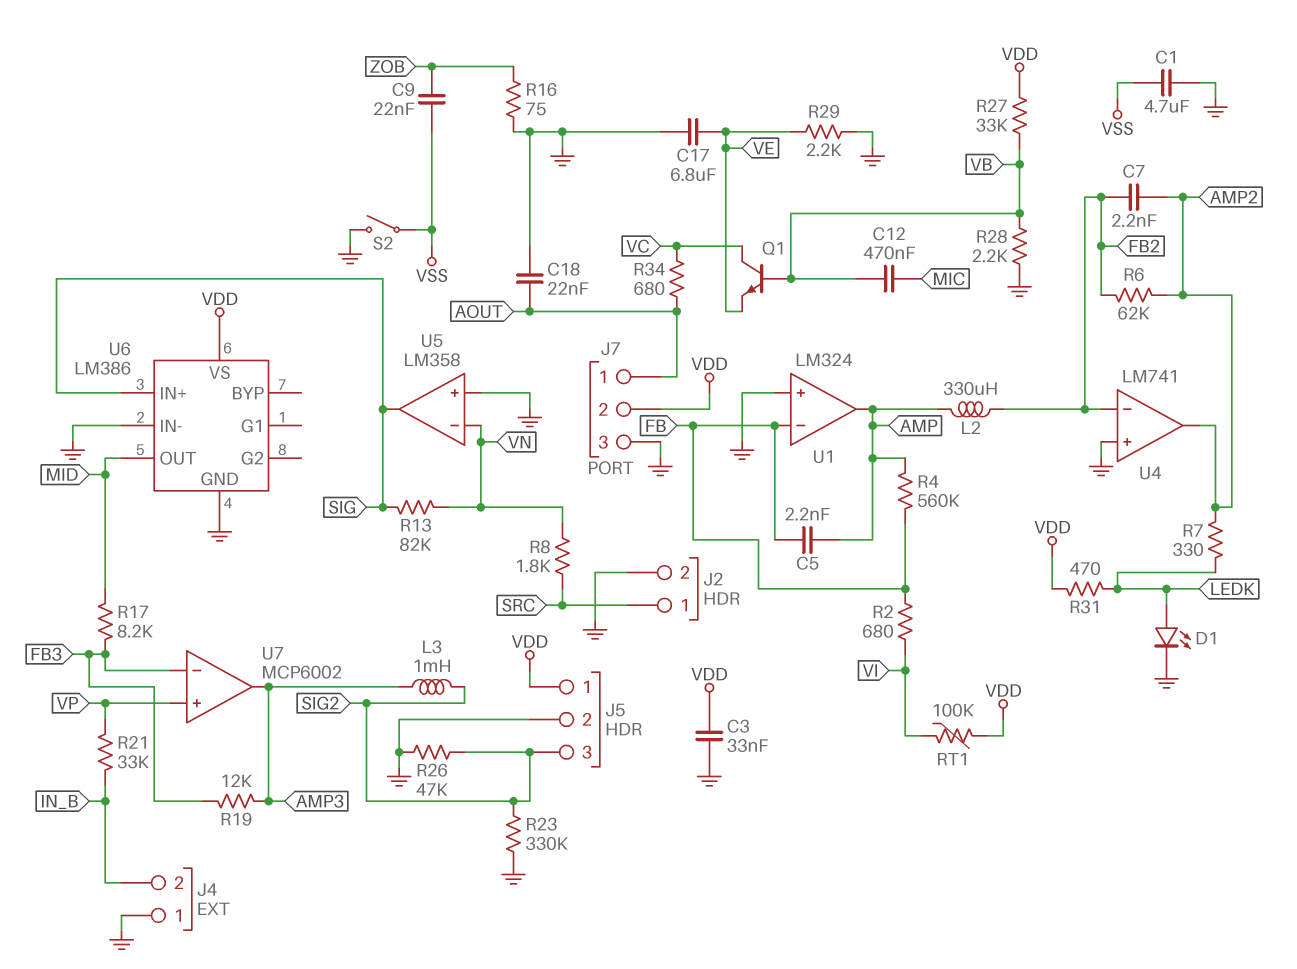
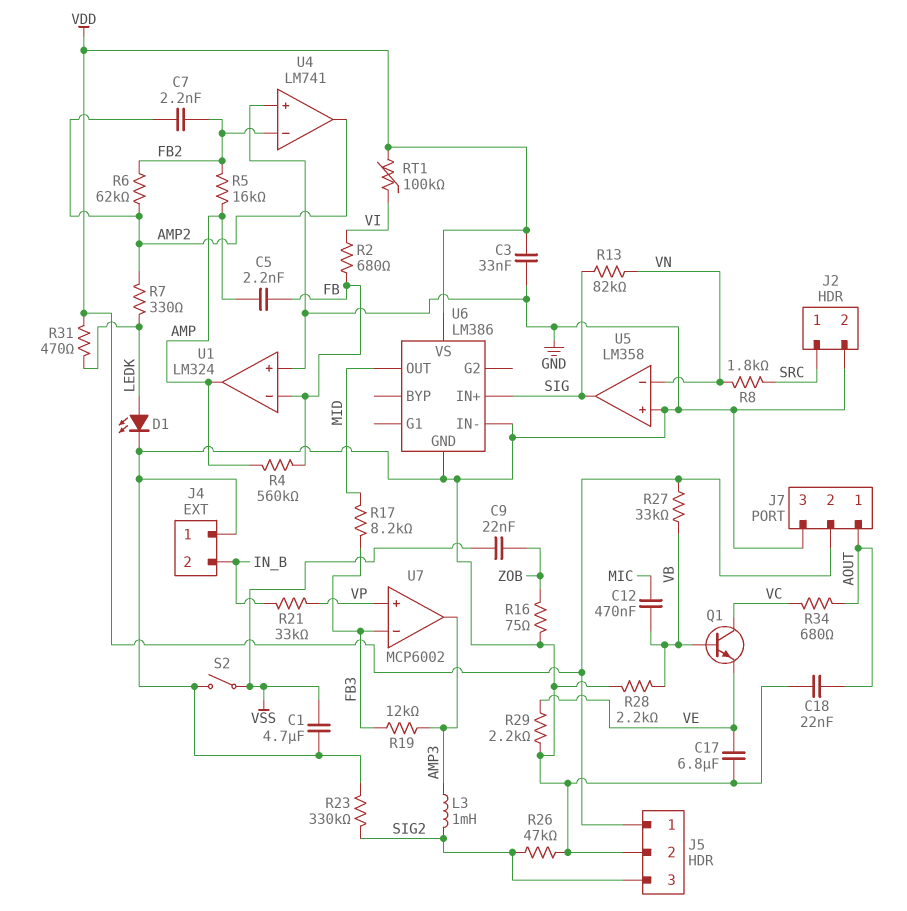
L2: 330uH (AMP, FB2) -> none
R5: none -> 16k (AMP, FB2)

